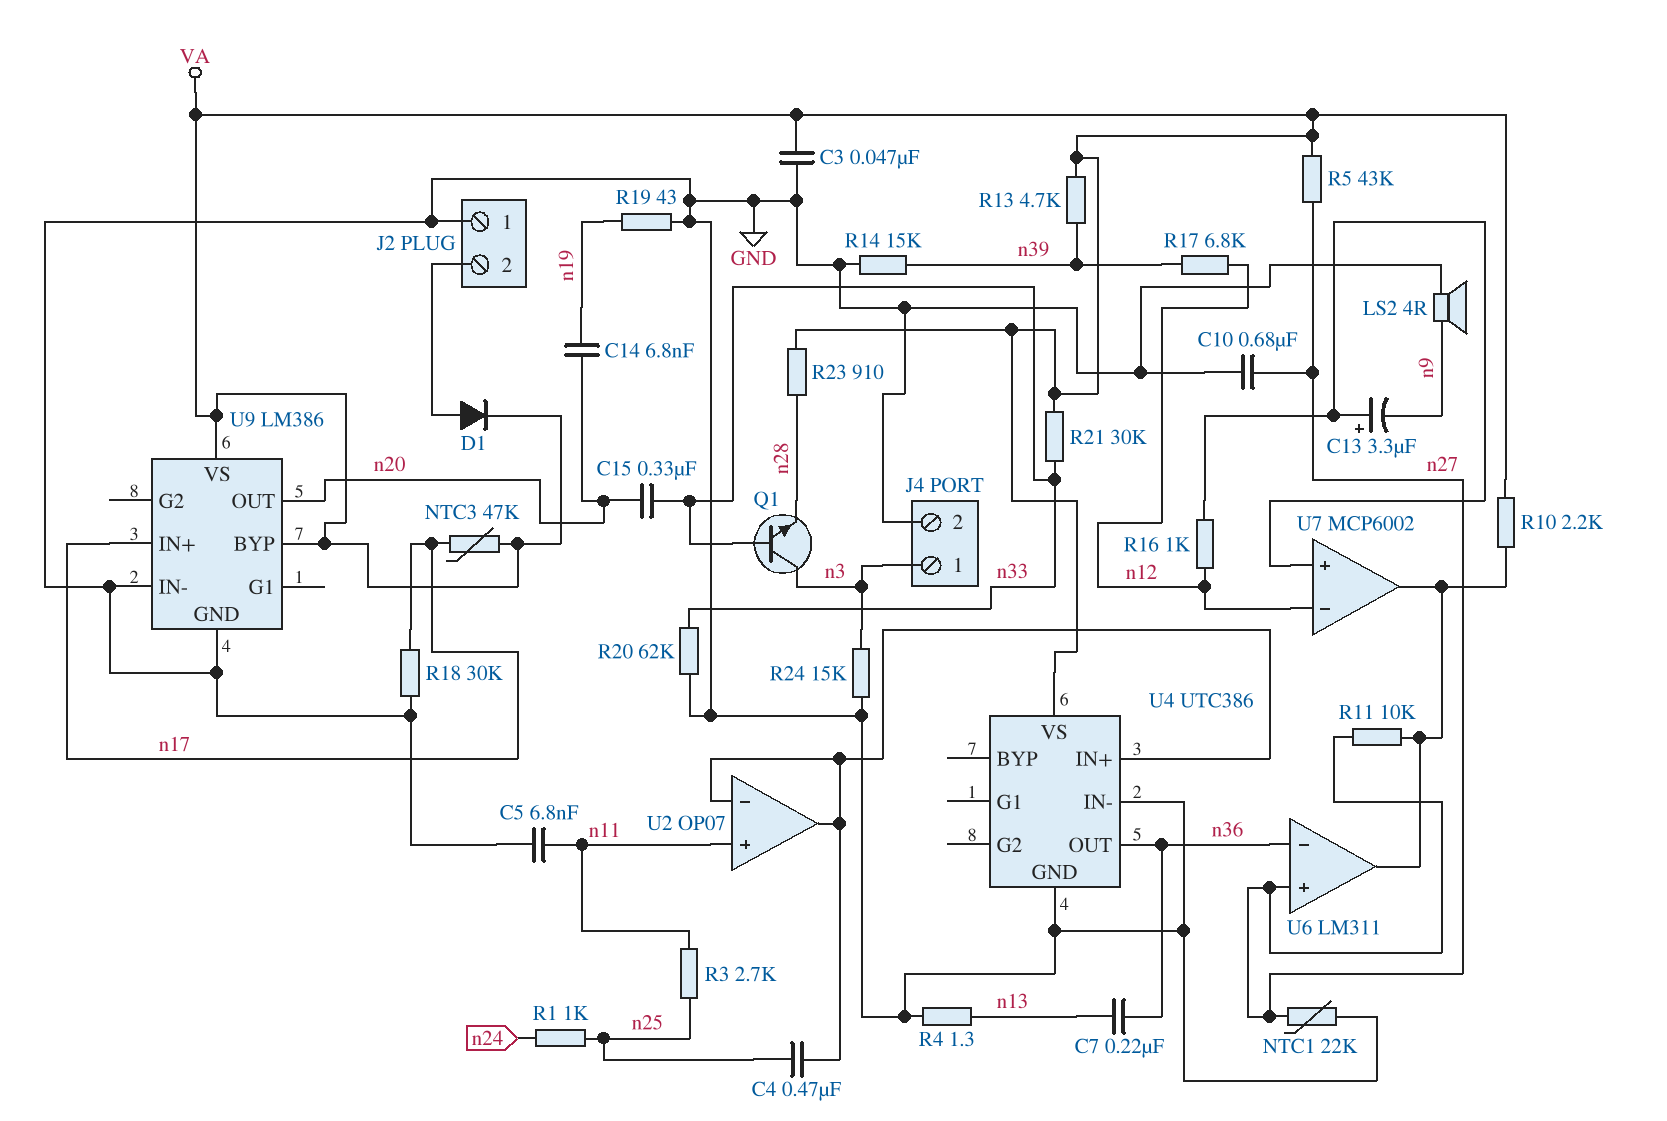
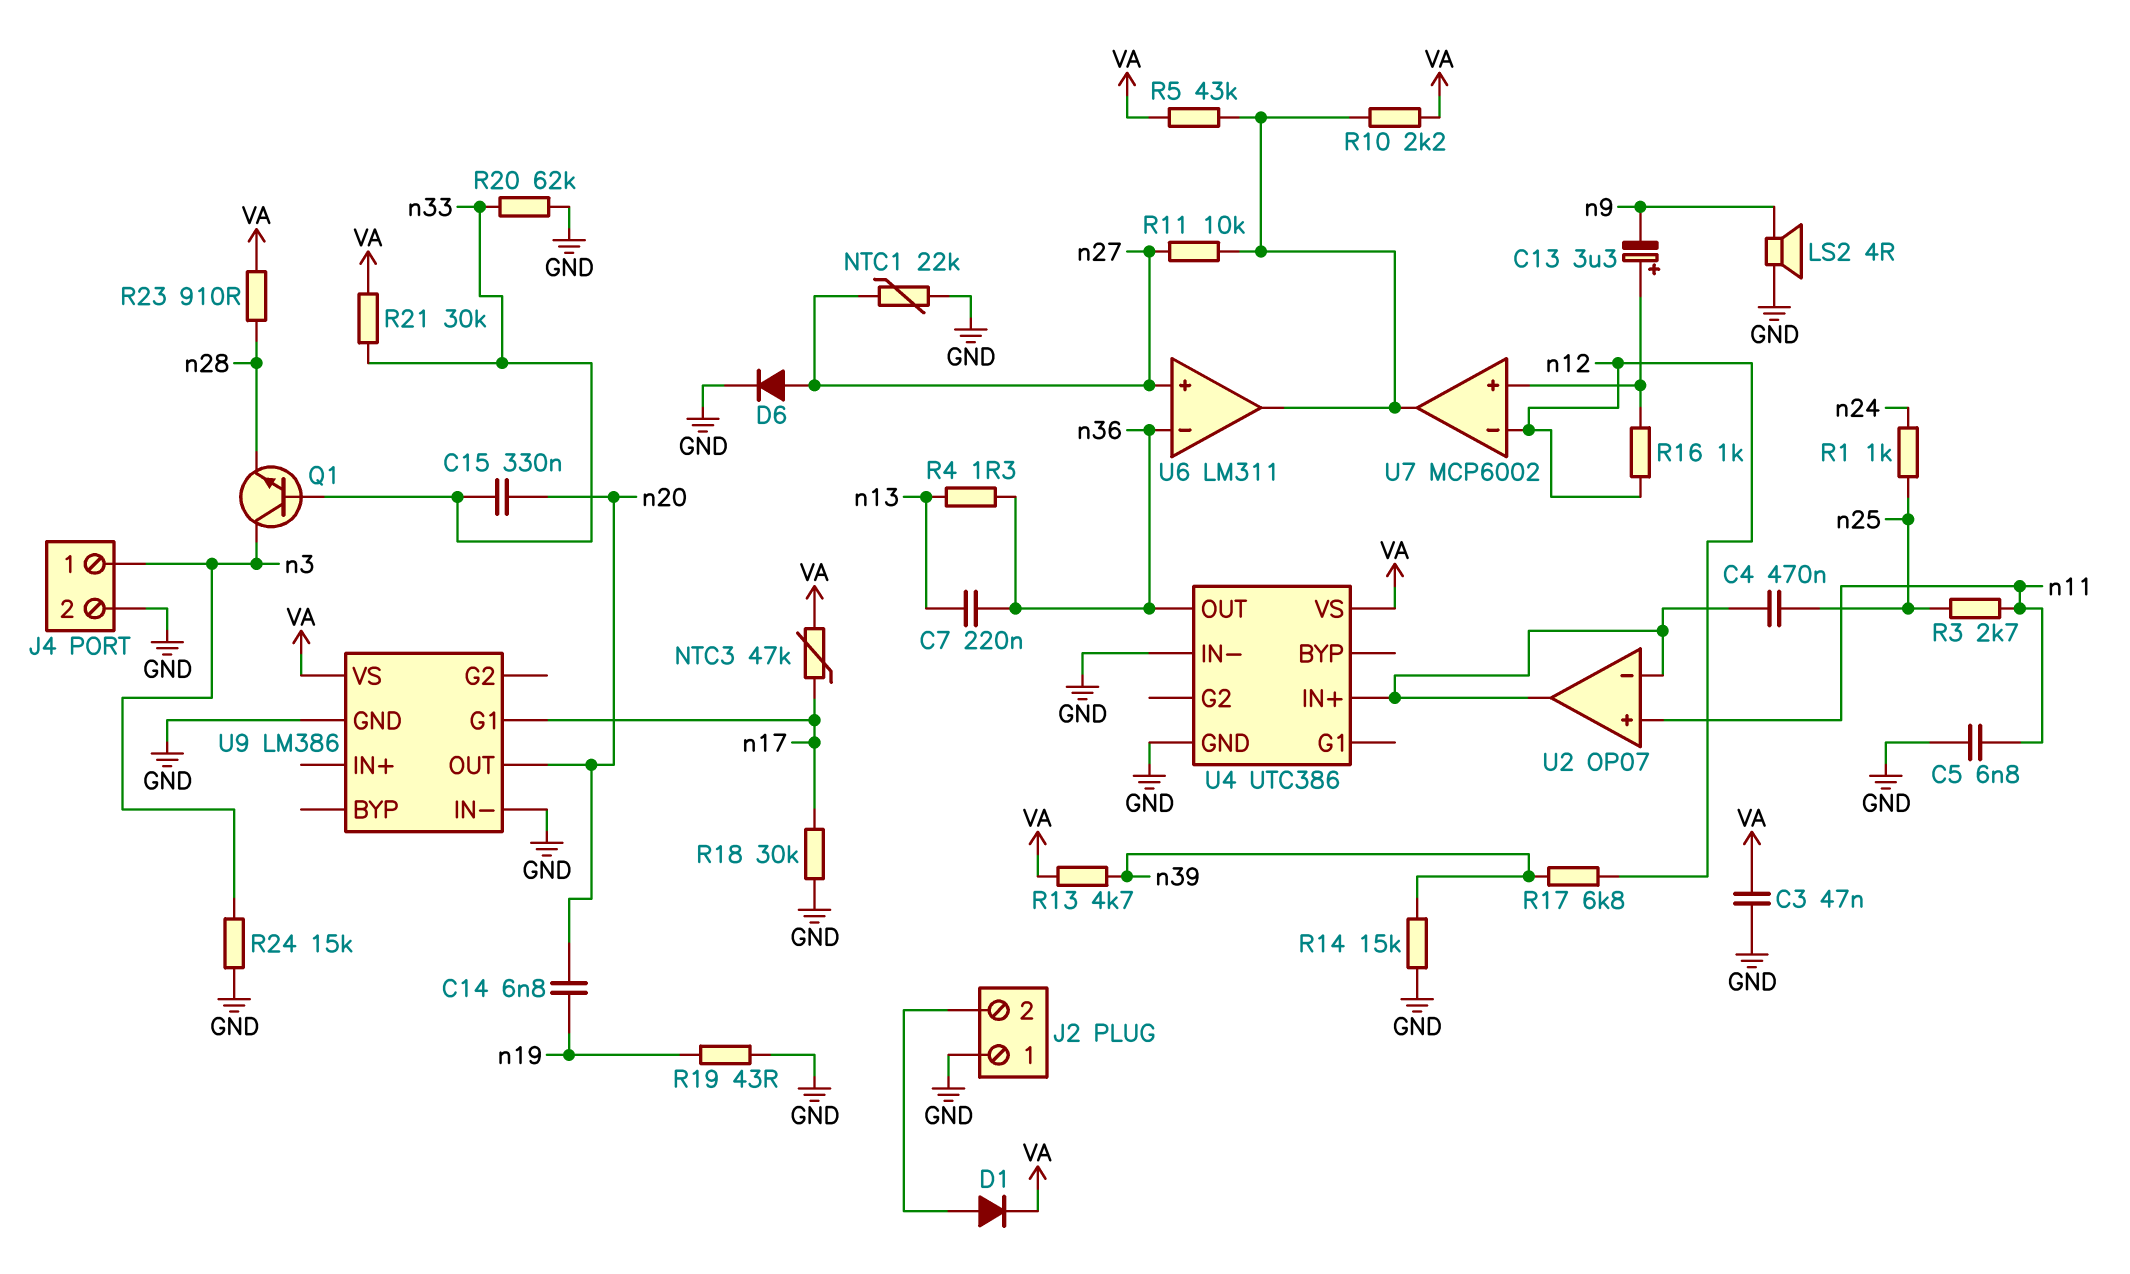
C10: 680nF (GND, n27) -> none
D6: none -> diode (A n27, K GND)
R4: 1.3 (GND, n13) -> 1.3 (n13, n36)
R5: 43k (VA, n27) -> 43k (U6/out, VA)
U9 pin BYP: VA -> none
U9 pin G1: none -> n17
U9 pin IN+: n17 -> none

